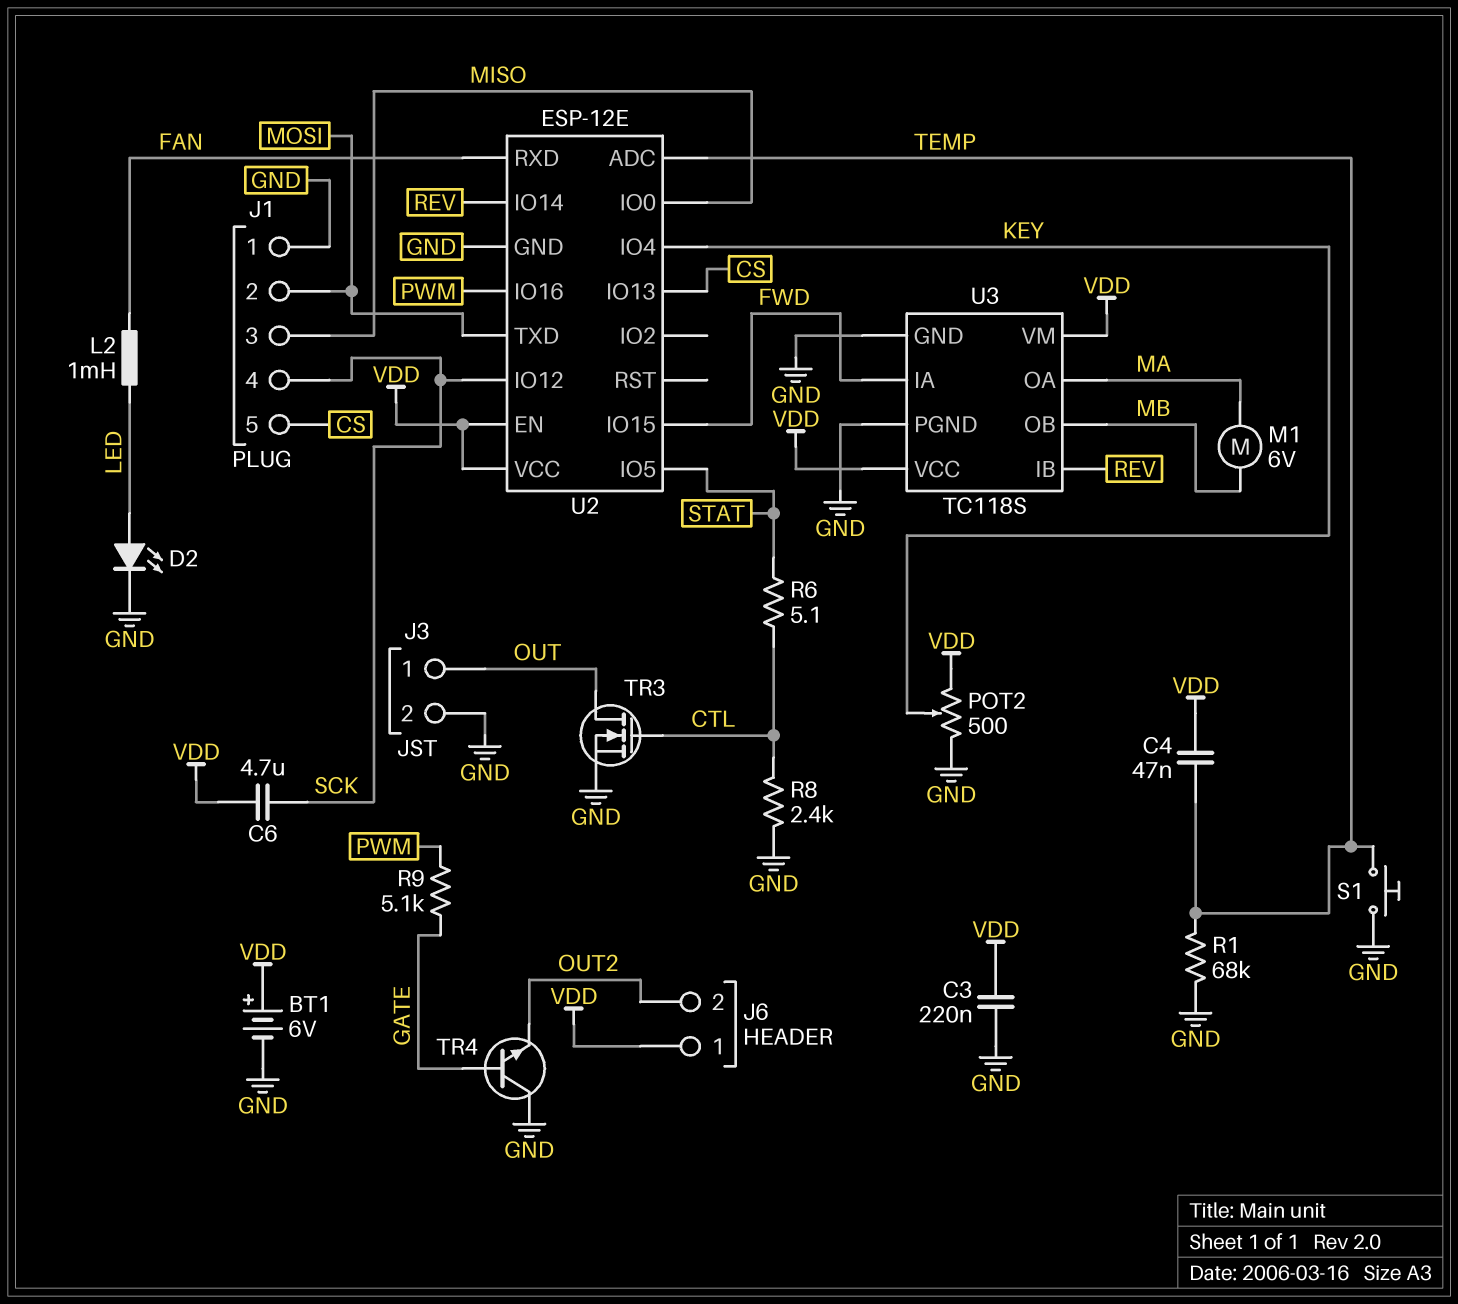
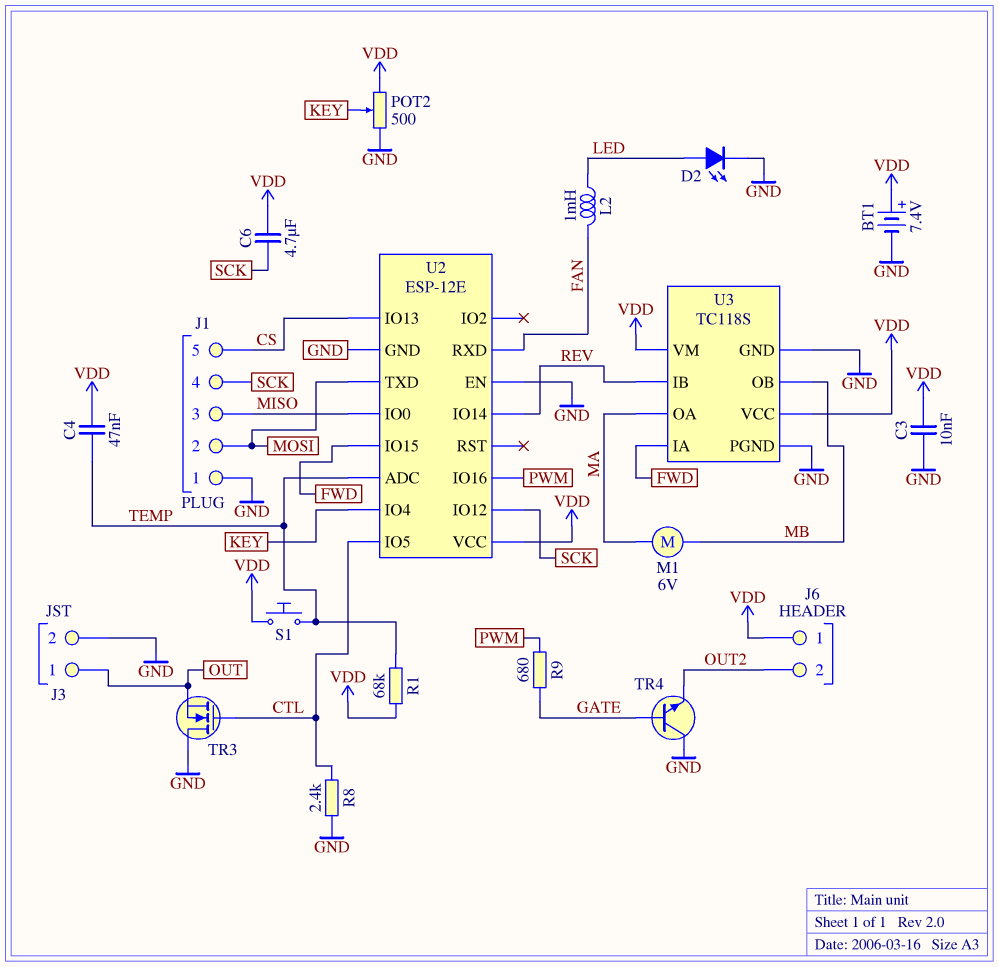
BT1: 6V (plus VDD, minus GND) -> 7.4V (plus VDD, minus GND)
C3: 220nF (GND, VDD) -> 10nF (GND, VDD)
R1: 68k (GND, TEMP) -> 68k (TEMP, VDD)
R6: 5.1 (CTL, STAT) -> none
R9: 5.1k (GATE, PWM) -> 680 (GATE, PWM)
S1: button (GND, TEMP) -> button (TEMP, VDD)
TR3: NMOS (G CTL, D OUT, S GND) -> NMOS (G CTL, D GND, S OUT)
U2 pin EN: VDD -> GND
U2 pin IO5: STAT -> CTL

